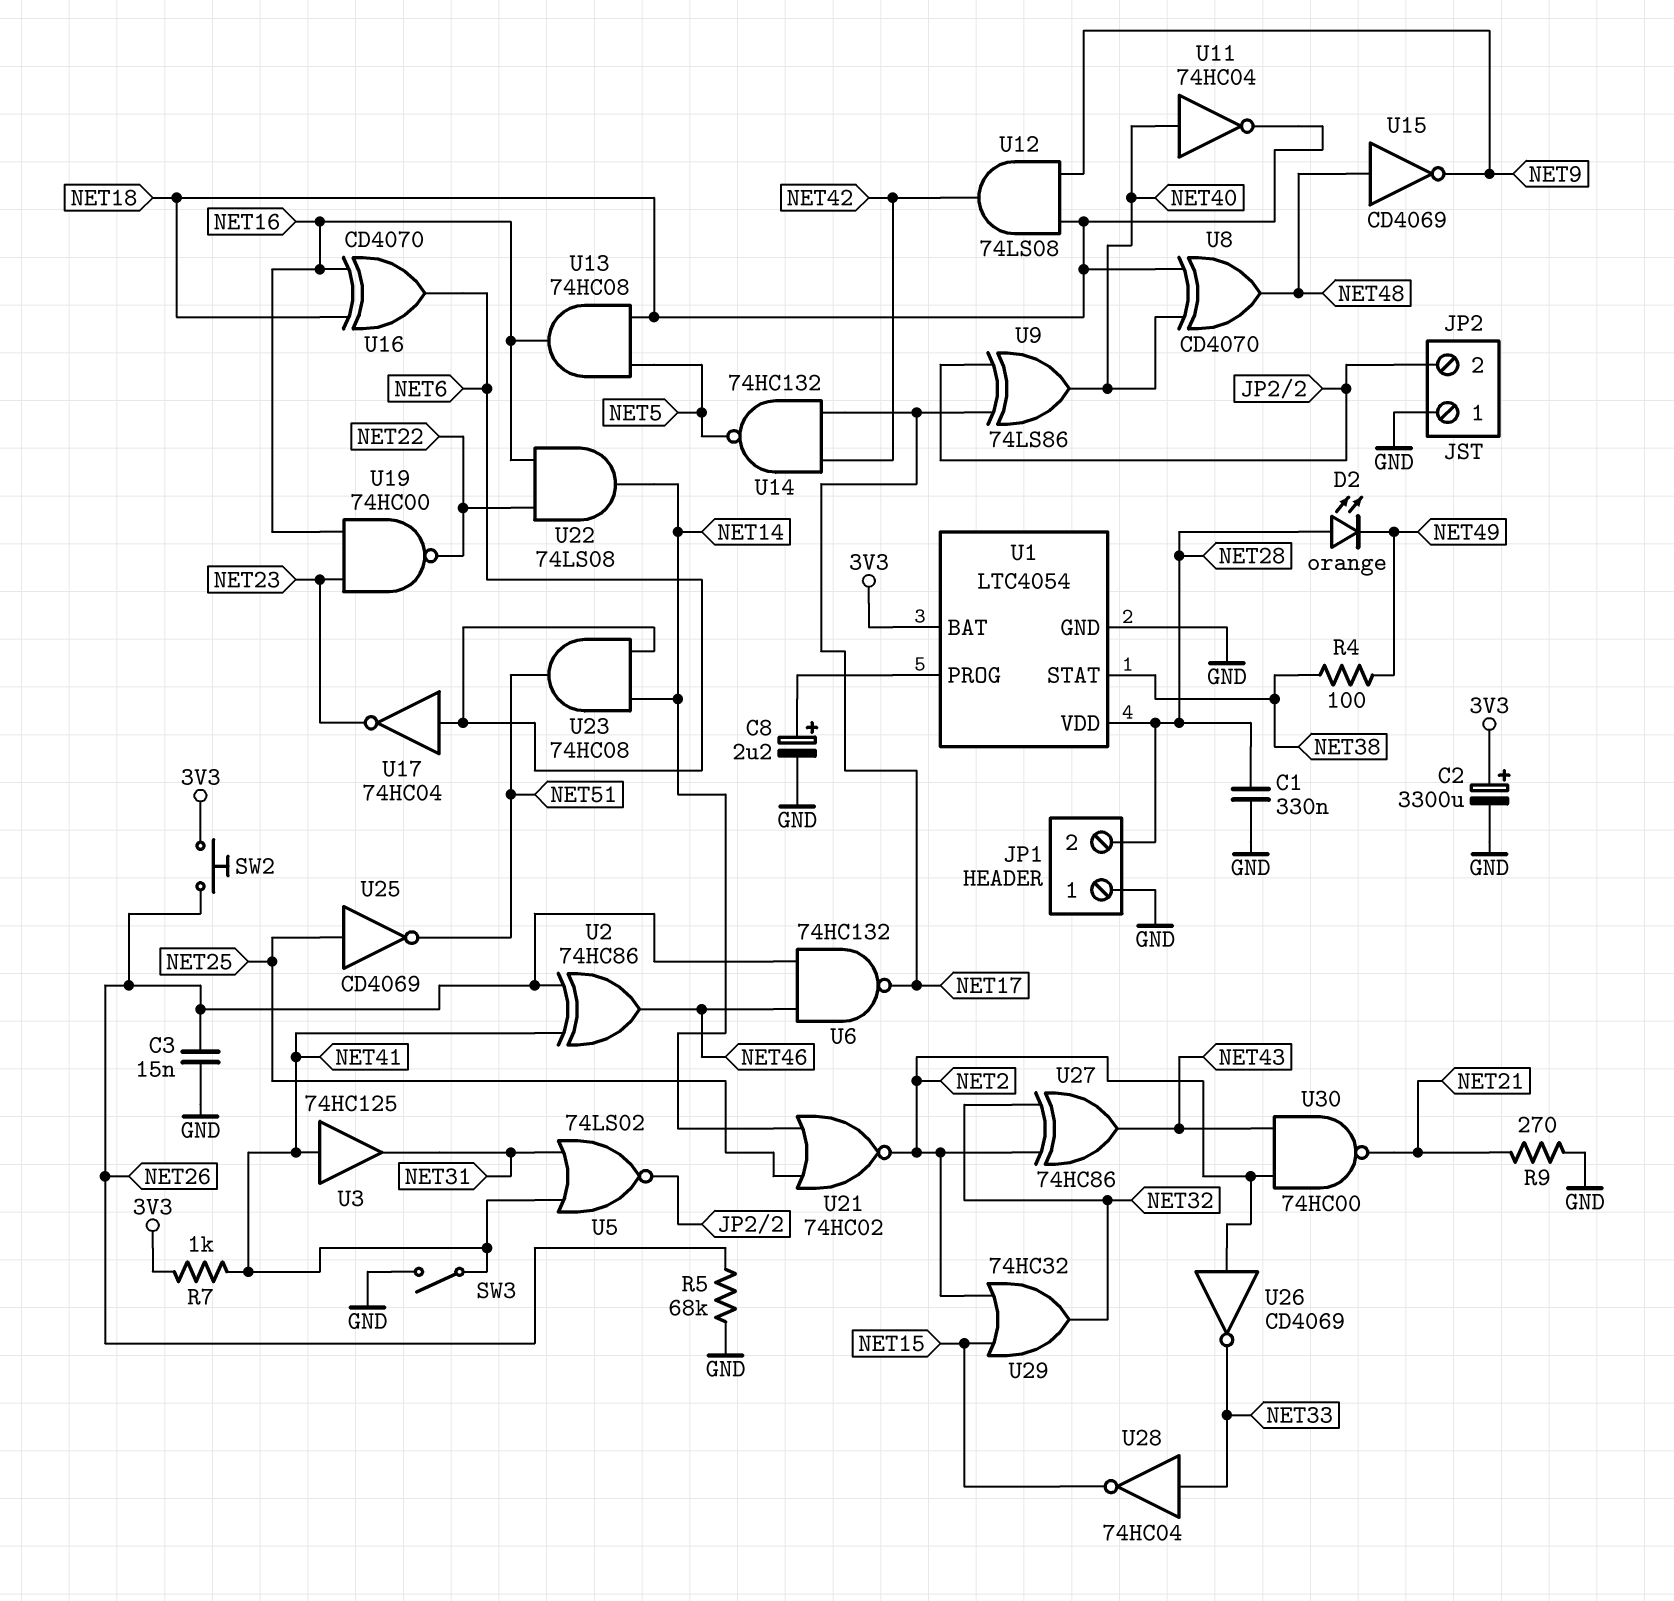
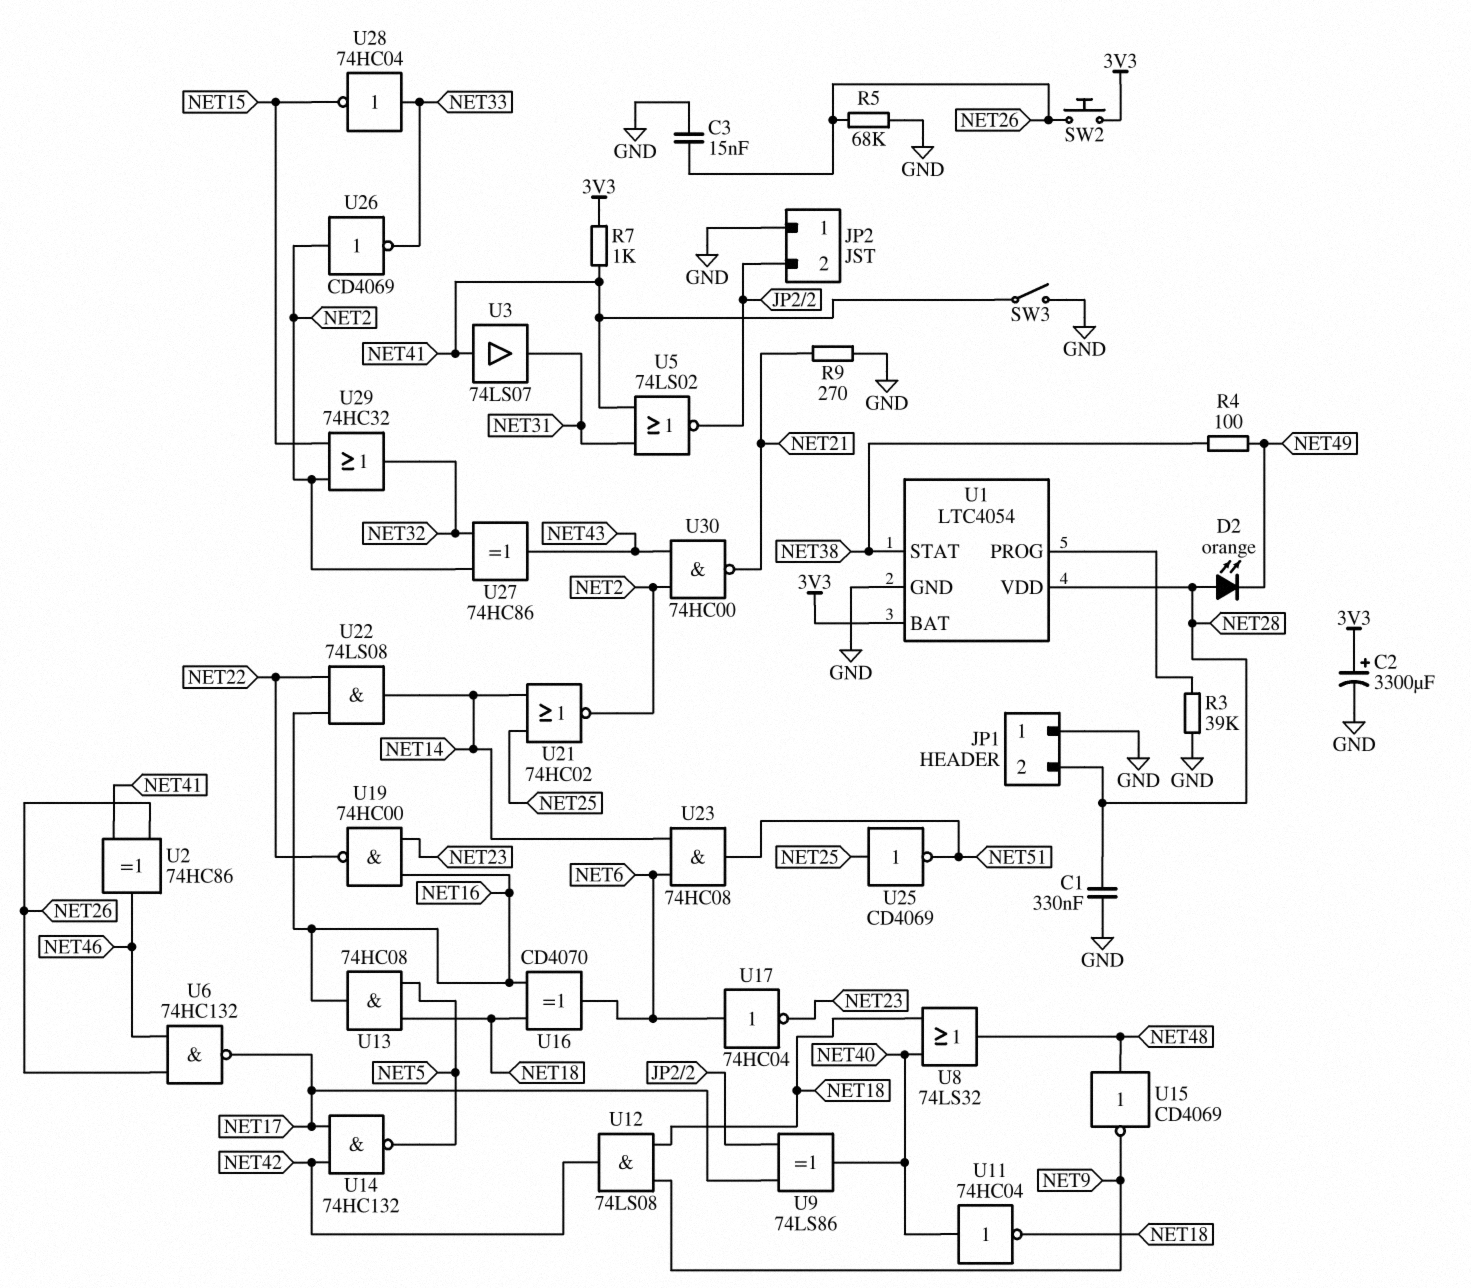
C8: 2.2uF (plus U1/PROG, minus GND) -> none
R3: none -> 39k (GND, U1/PROG)
U3: buffer 74HC125 (in NET41, out NET31) -> buffer 74LS07 (in NET41, out NET31)
U8: XOR CD4070 (in NET18, in NET40, out NET48) -> OR 74LS32 (in NET18, in NET40, out NET48)

